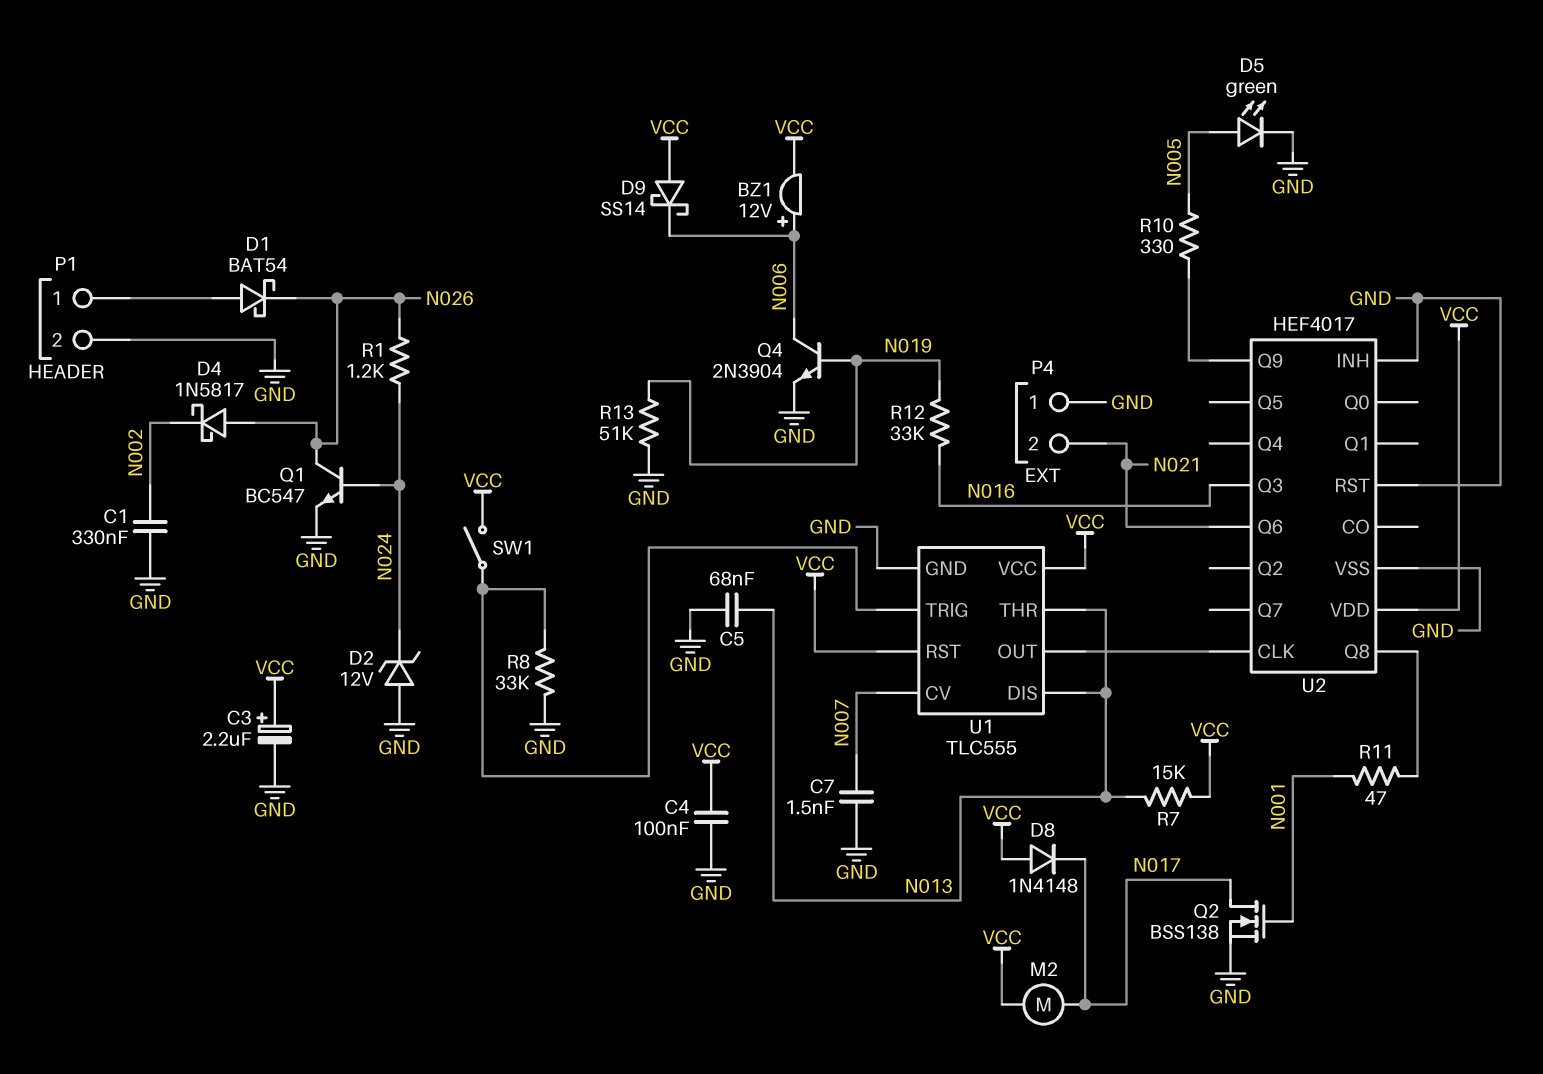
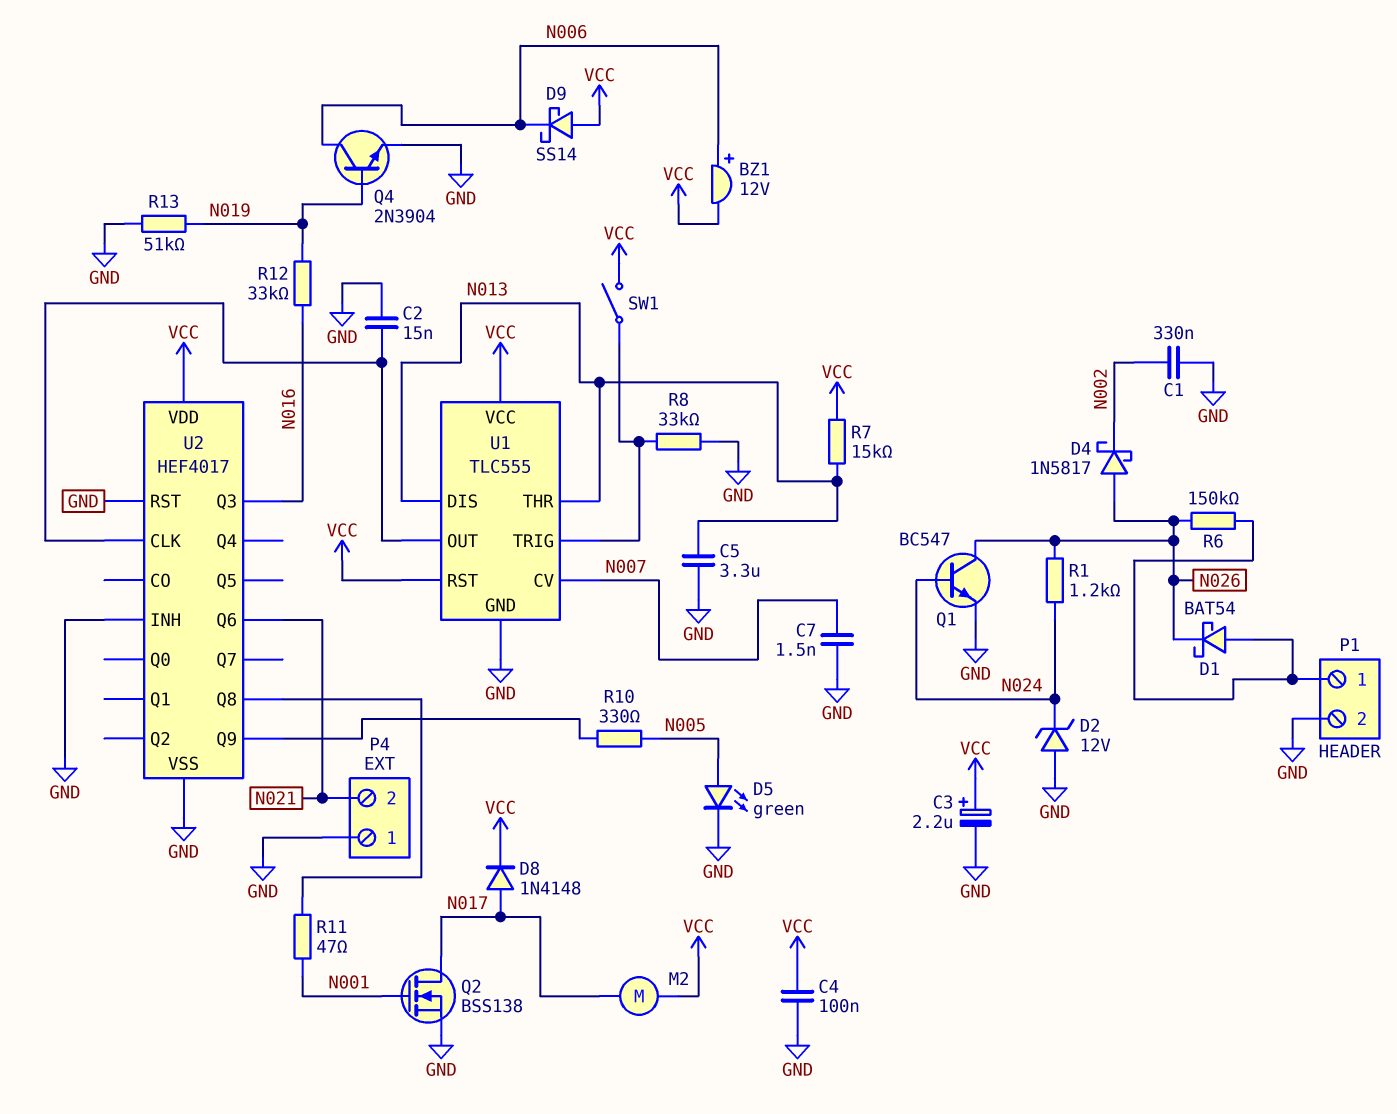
C2: none -> 15nF (GND, U1/OUT)
C5: 68nF (GND, N013) -> 3.3uF (GND, N013)
D8: diode 1N4148 (A VCC, K N017) -> diode 1N4148 (A N017, K VCC)
R6: none -> 150k (N026, P1/1)

